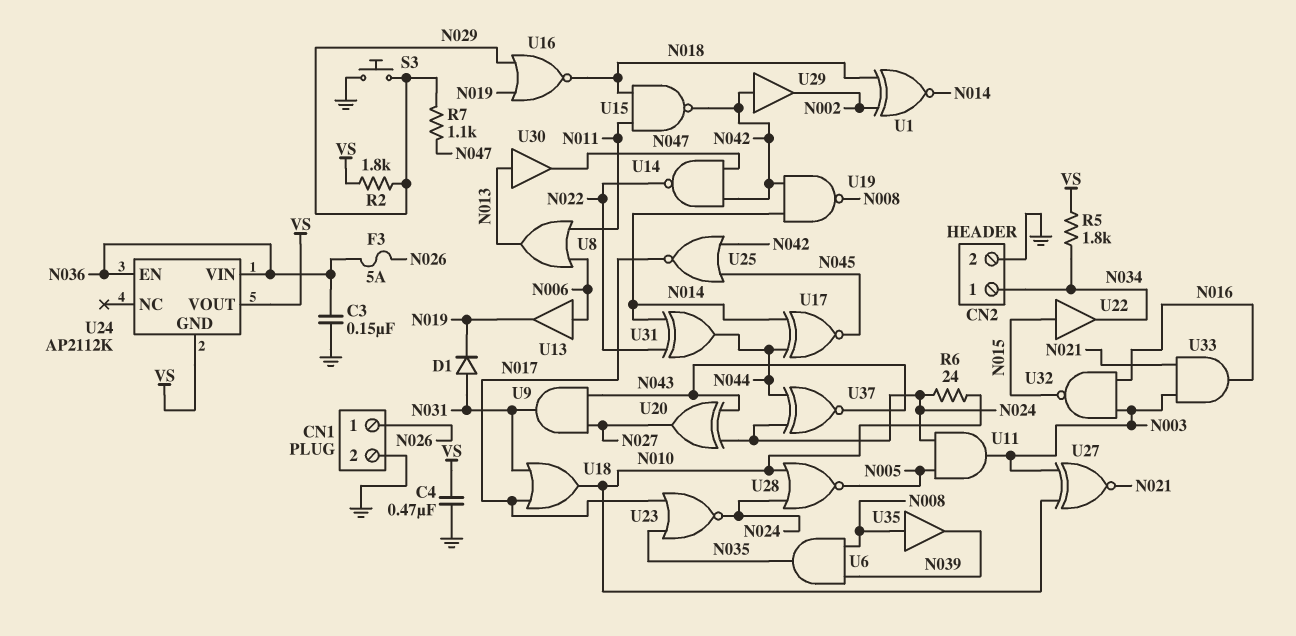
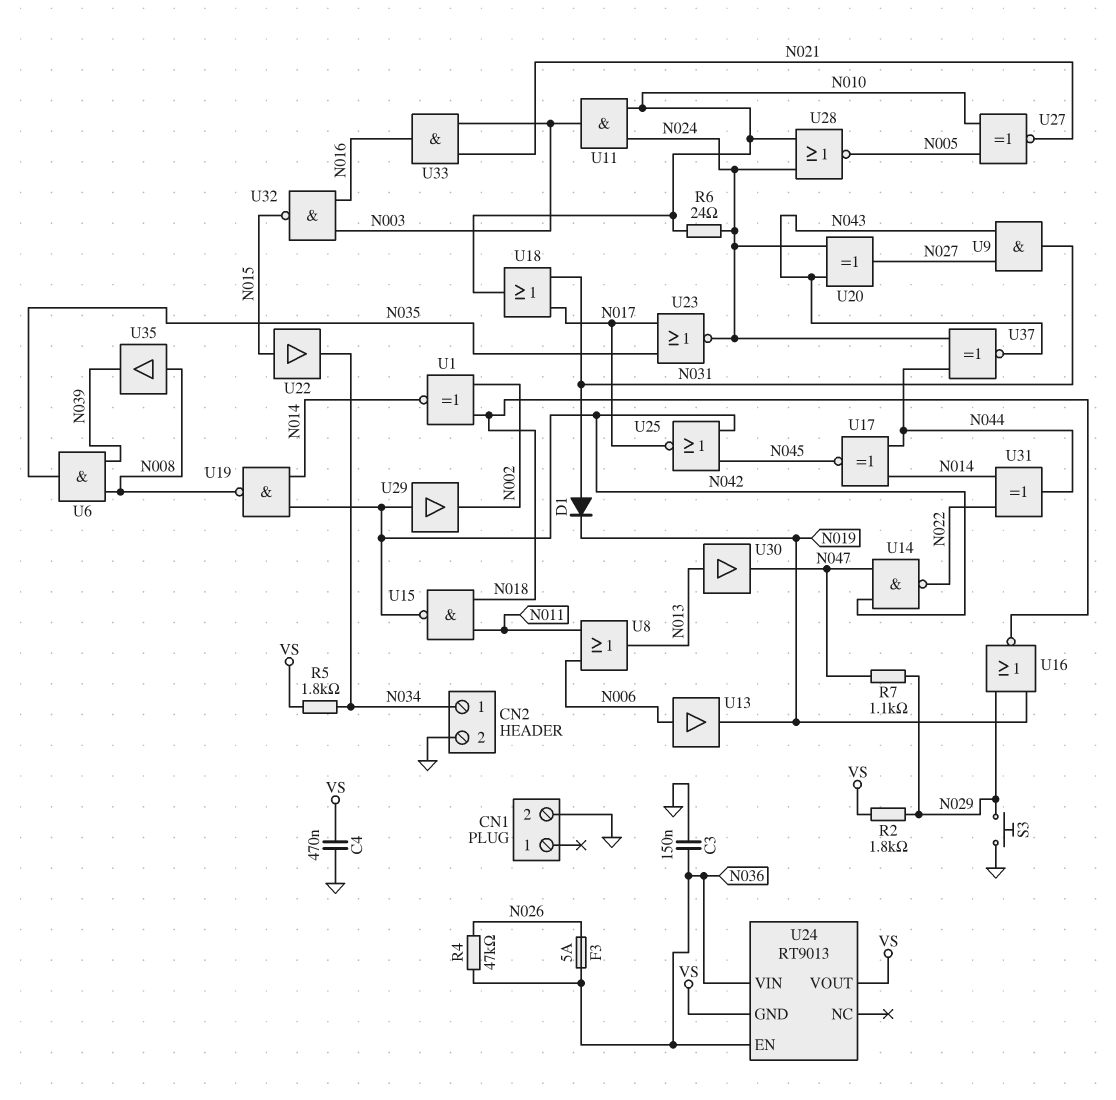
CN1 pin 1: N026 -> none
R4: none -> 47k (N026, N036)
U11: AND (in N005, in N024, out N003) -> AND (in N010, in N024, out N003)
U24: AP2112K -> RT9013
U27: XNOR (in N003, in N010, out N021) -> XNOR (in N005, in N010, out N021)

